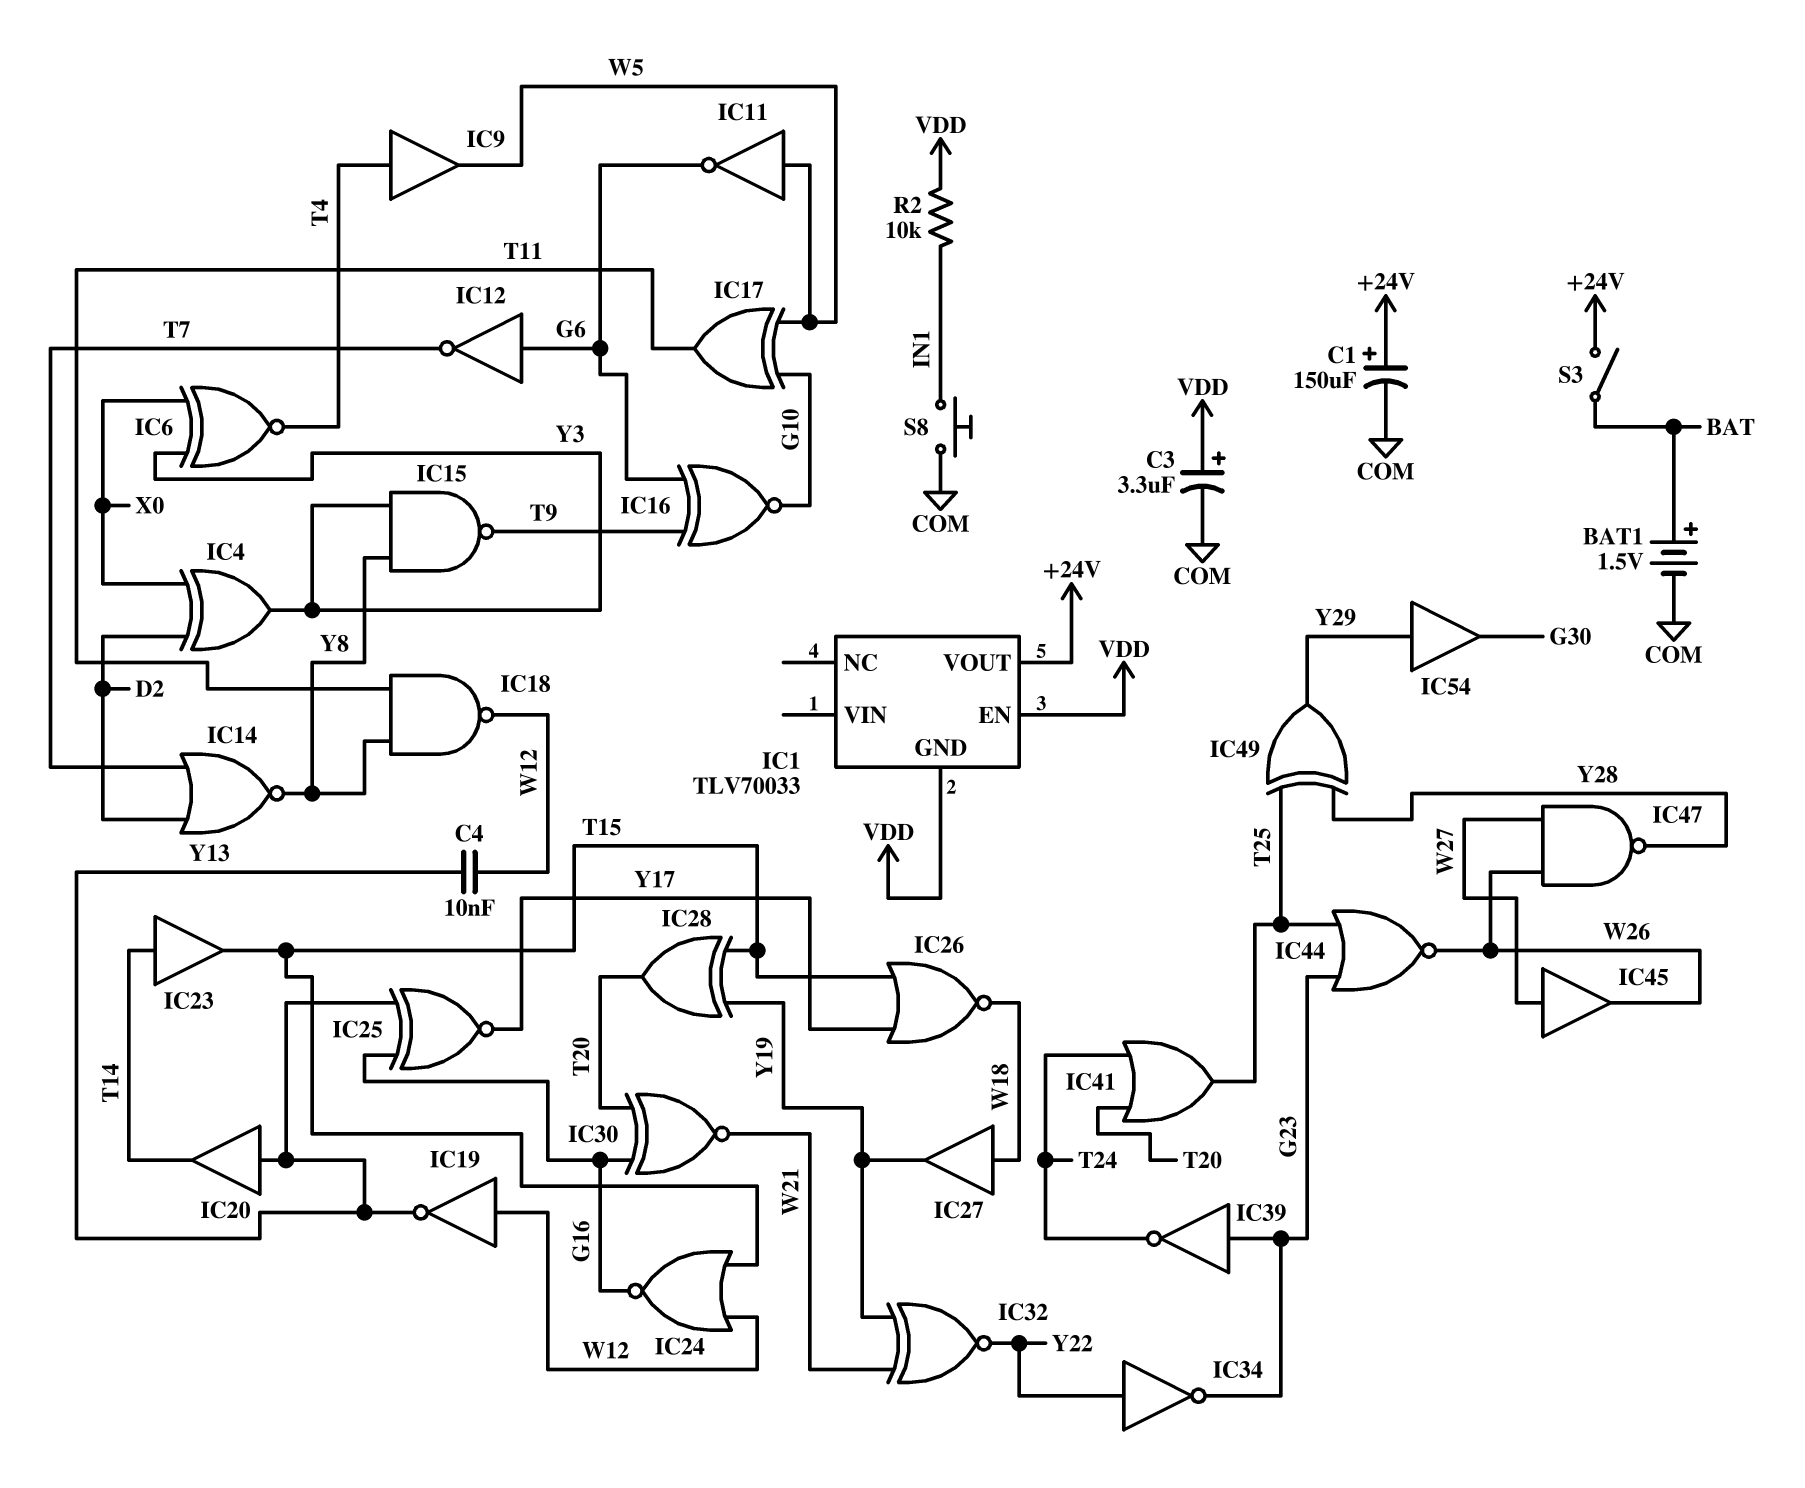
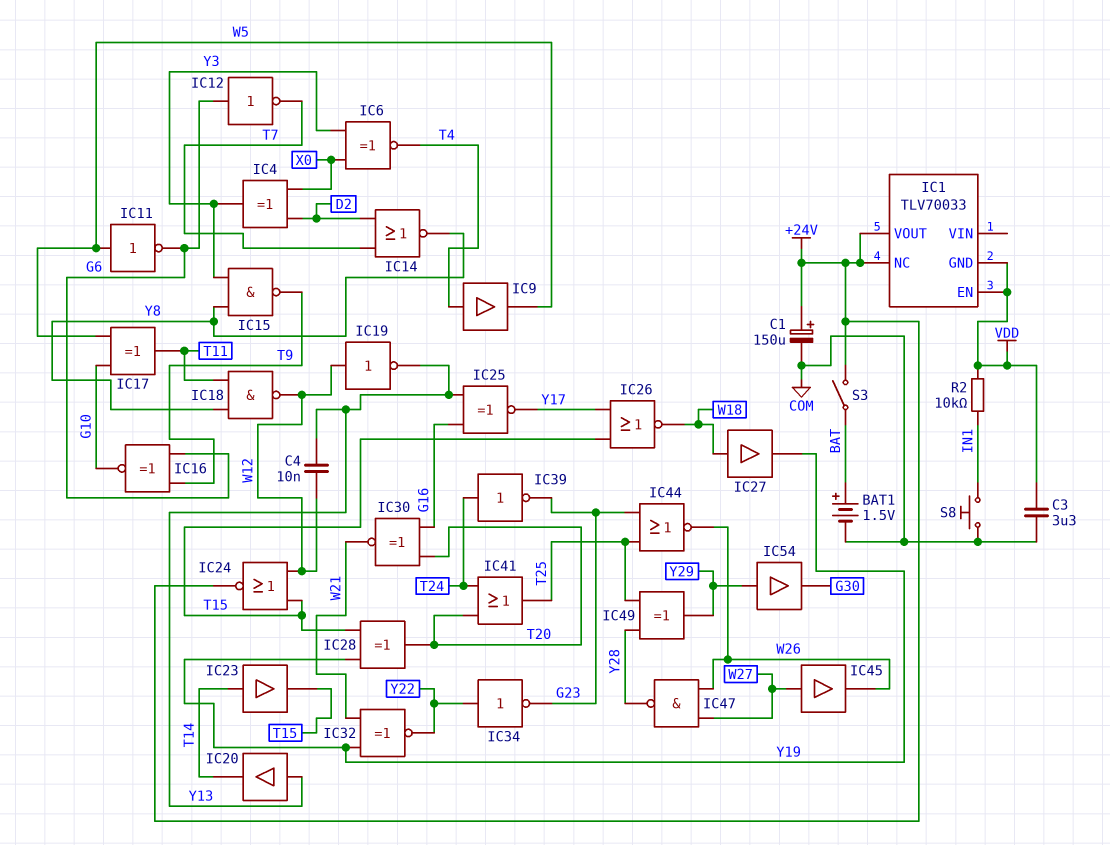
C3: 3.3uF (plus VDD, minus COM) -> 3.3uF (COM, VDD)
IC1 pin NC: none -> +24V
IC24: NOR (in T15, in W12, out G16) -> NOR (in T15, in W12, out +24V)
IC39: NOT (in G23, out T24) -> NOT (in T24, out G23)

